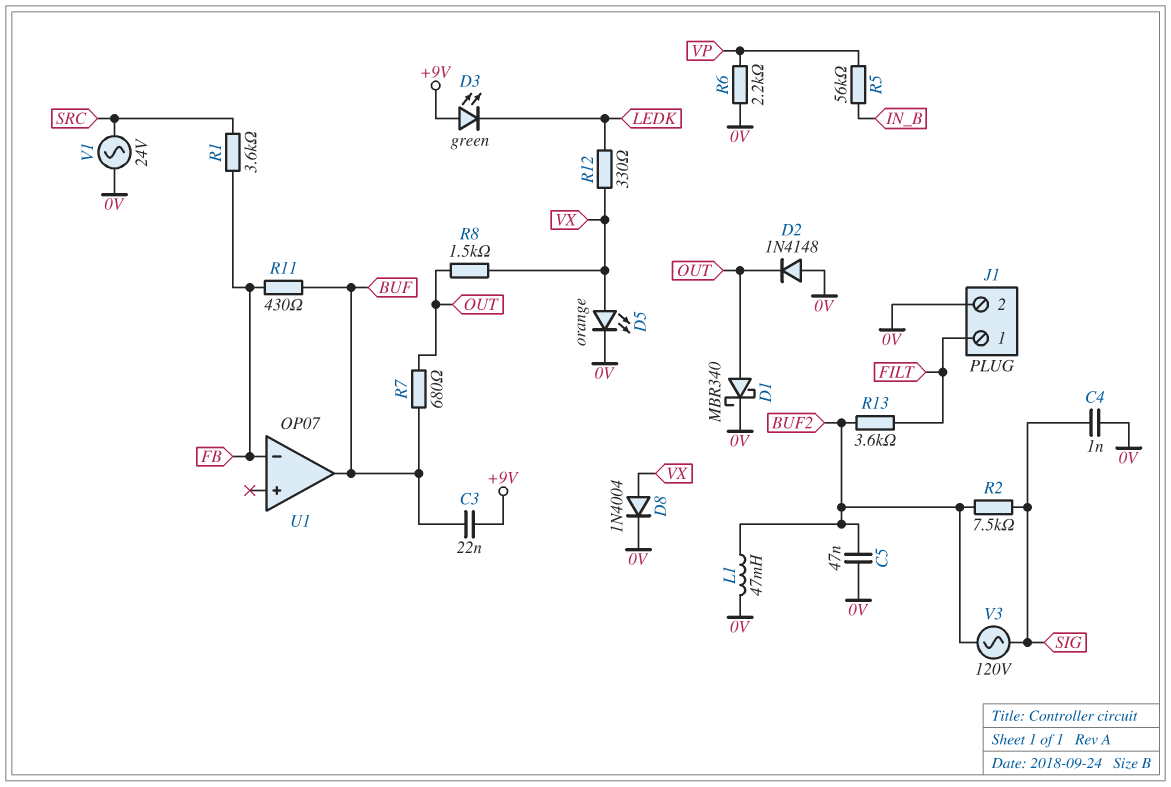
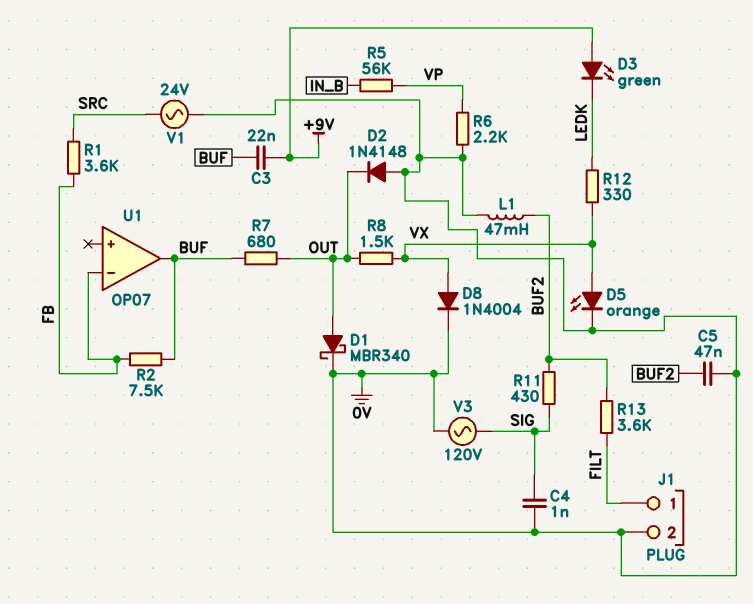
R2: 7.5k (BUF2, SIG) -> 7.5k (BUF, FB)
R11: 430 (BUF, FB) -> 430 (BUF2, SIG)
V3: AC 120V (BUF2, SIG) -> AC 120V (0V, SIG)

